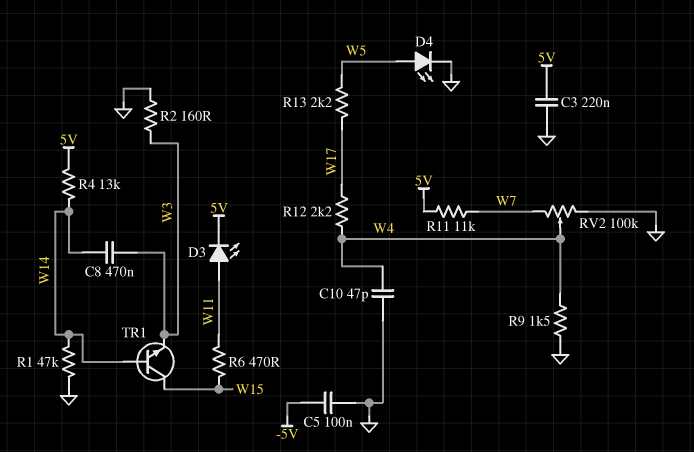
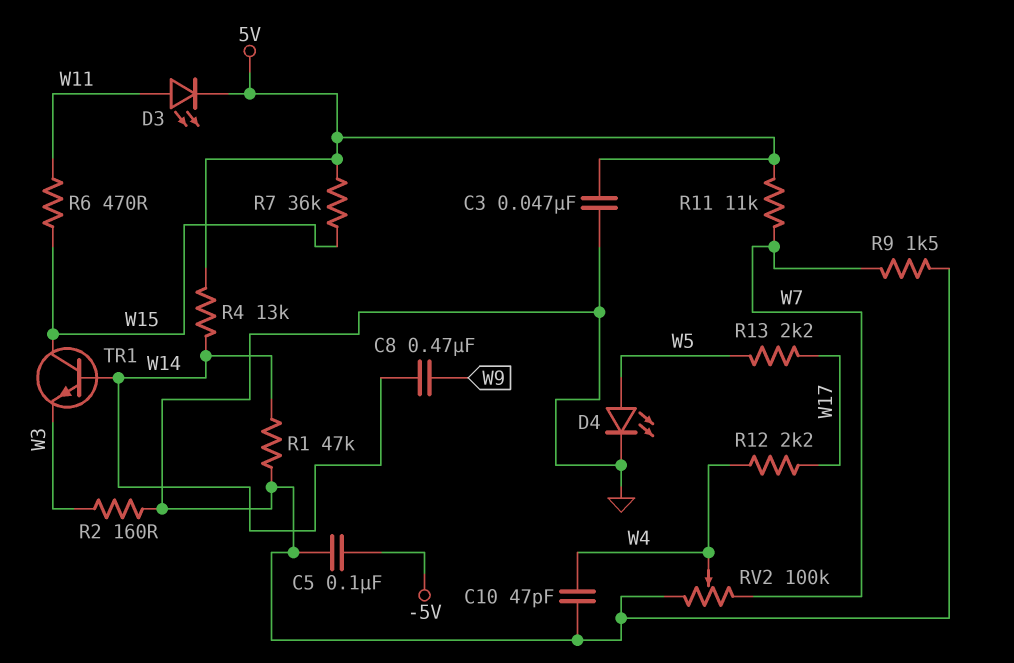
C3: 220nF (5V, GND) -> 47nF (5V, GND)
C8: 470nF (W3, W14) -> 470nF (W9, W14)
R7: none -> 36k (5V, W15)
R9: 1.5k (GND, W4) -> 1.5k (GND, W7)

